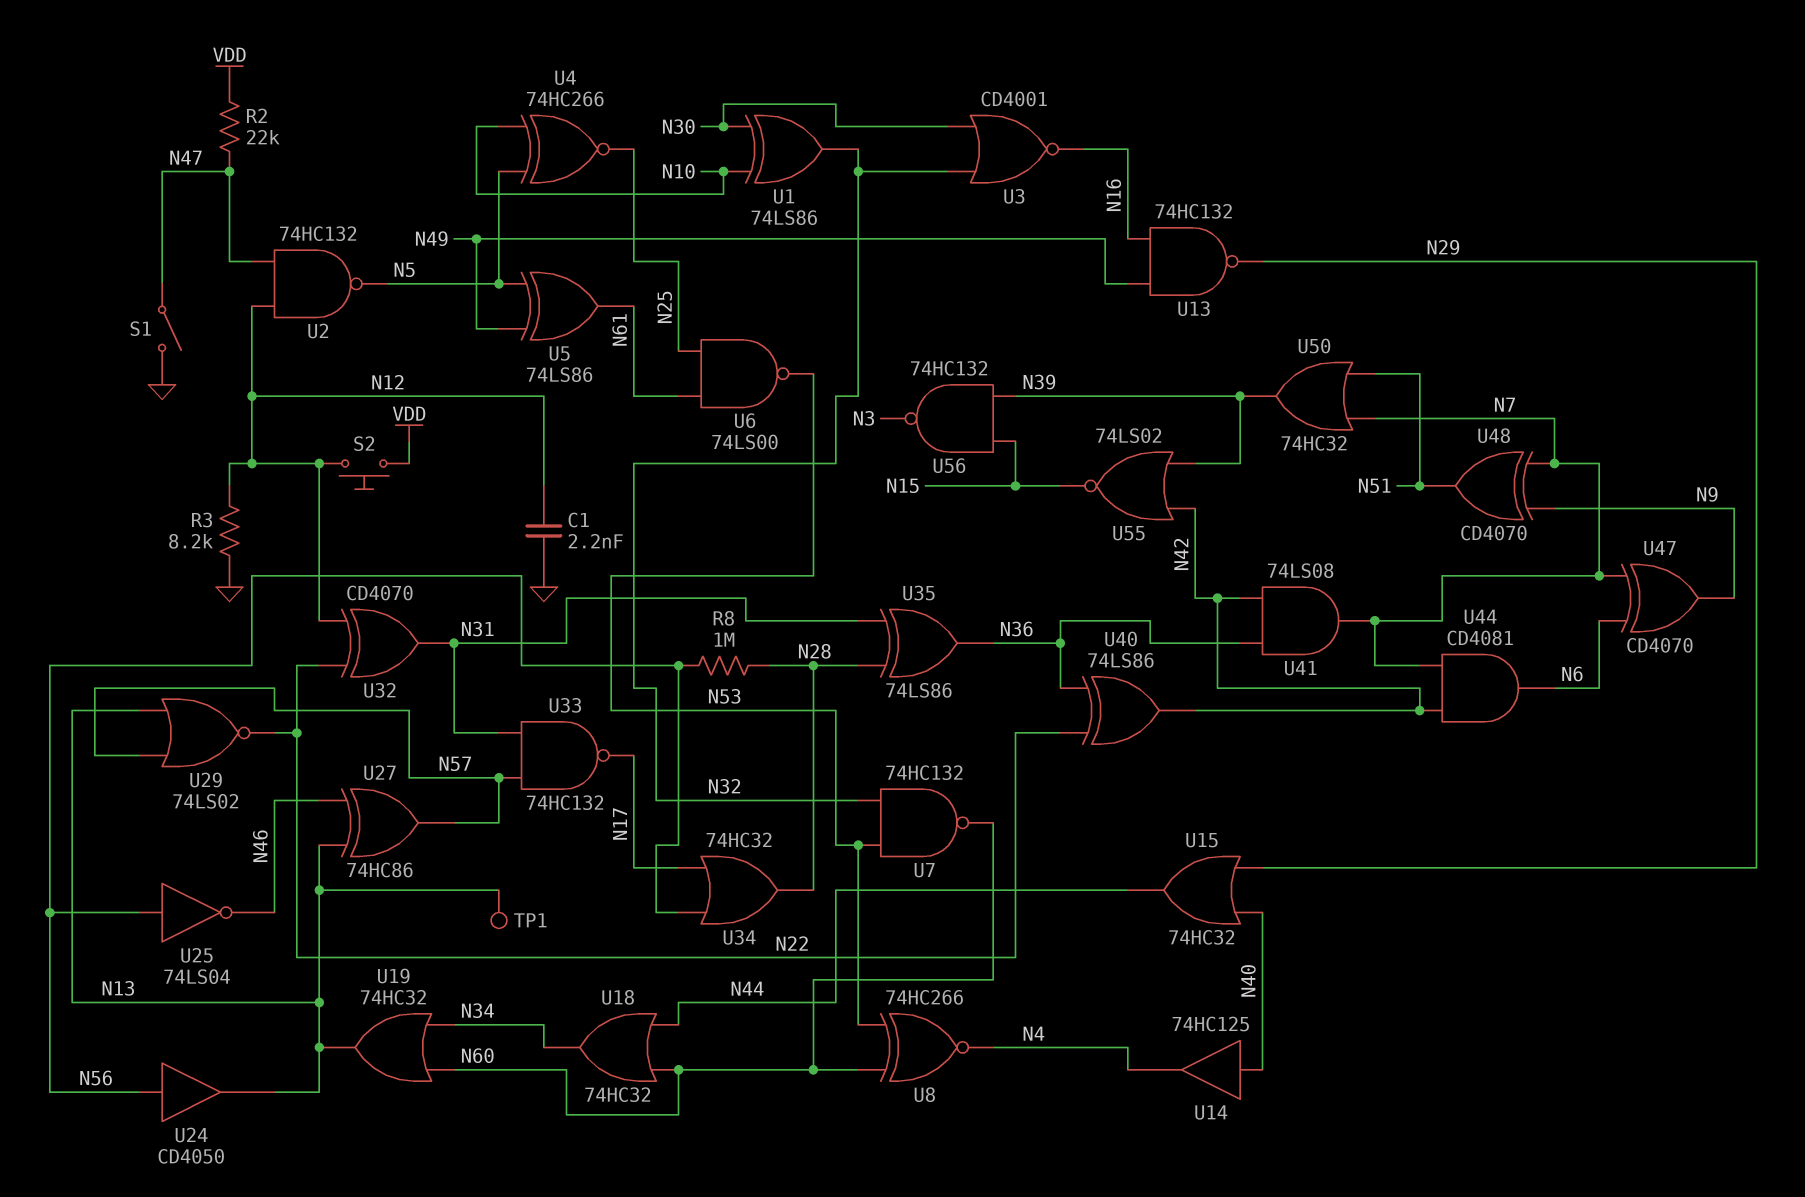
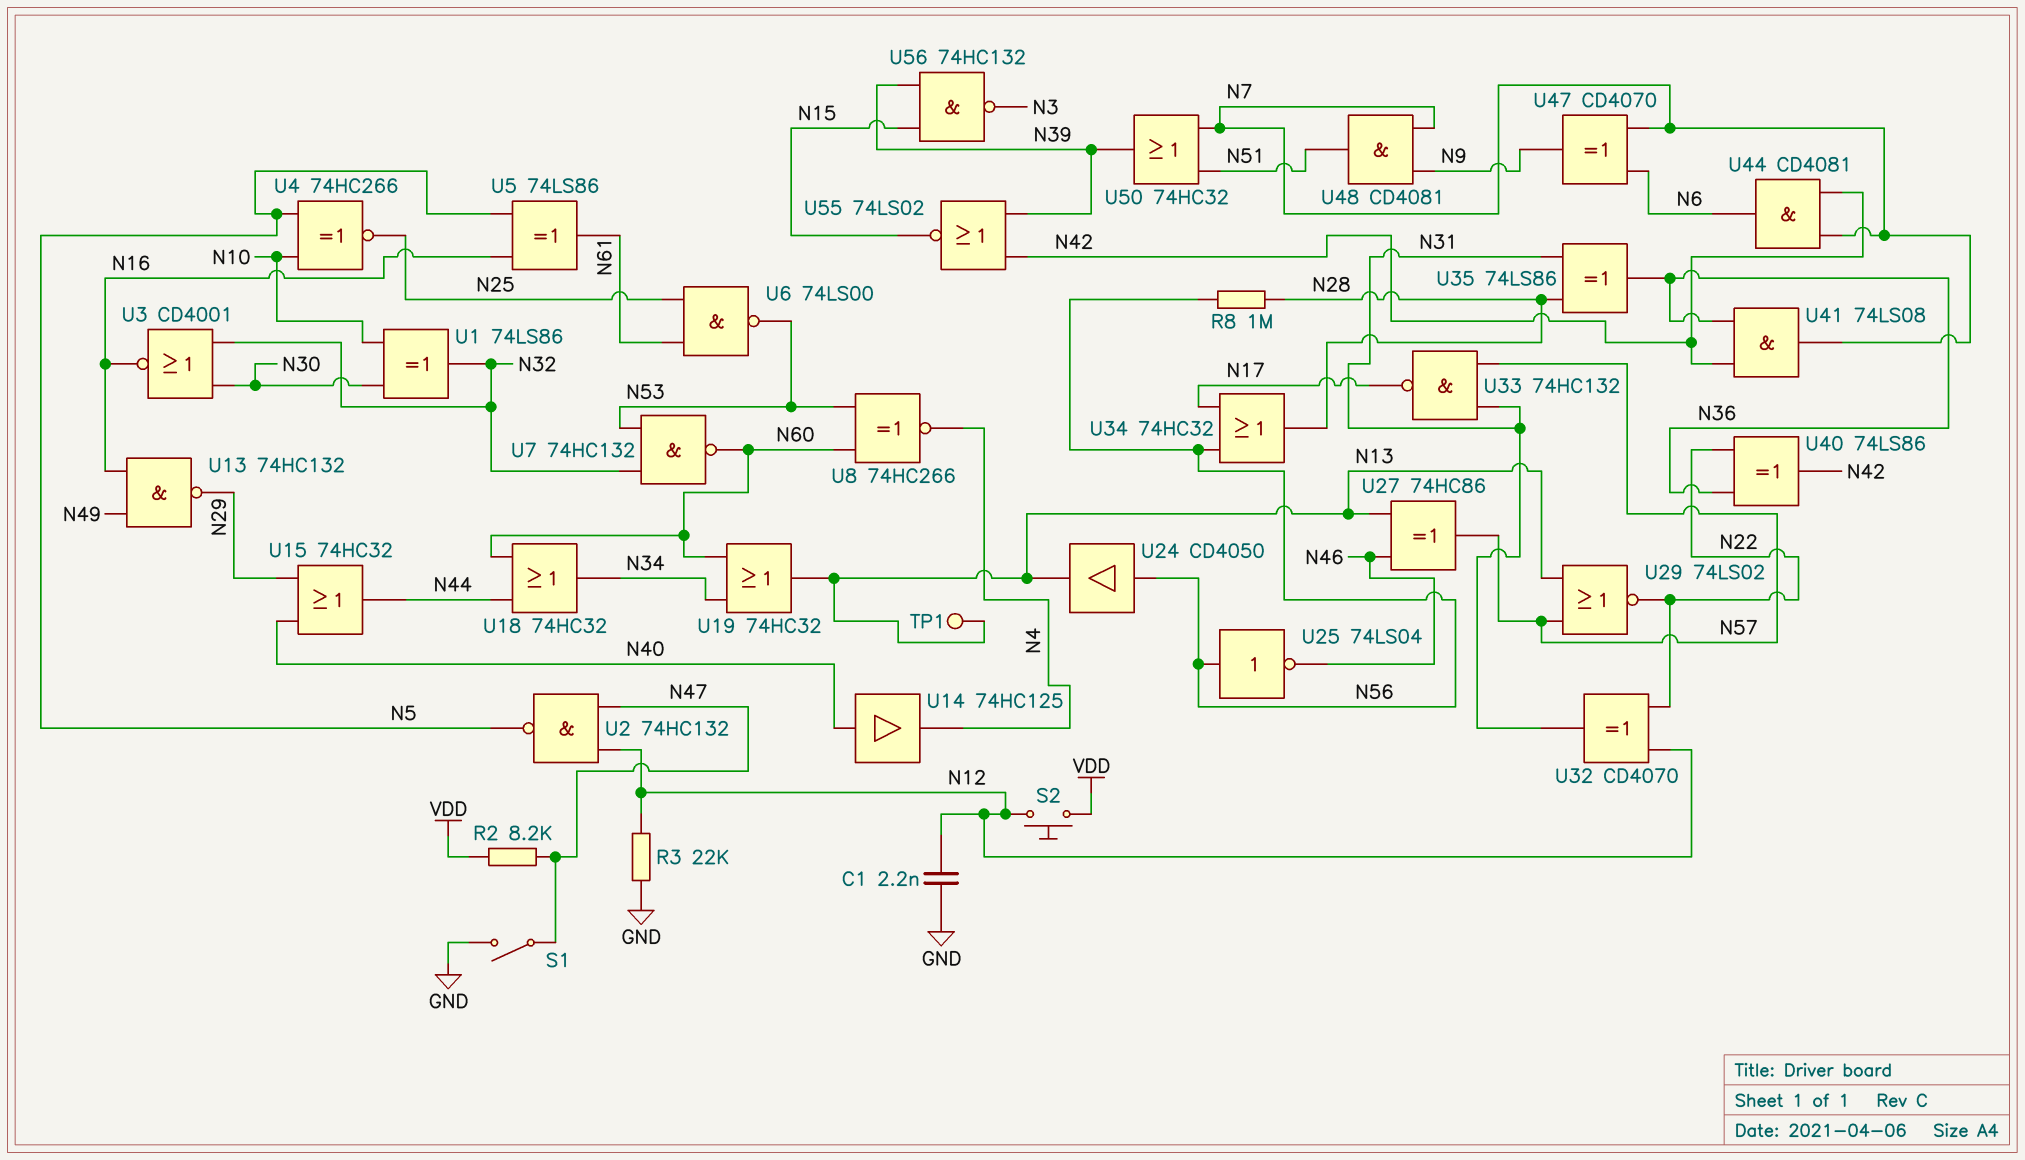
R2: 22k (N47, VDD) -> 8.2k (N47, VDD)
R3: 8.2k (GND, N12) -> 22k (GND, N12)
U5: XOR 74LS86 (in N5, in N49, out N61) -> XOR 74LS86 (in N5, in N16, out N61)
U48: XOR CD4070 (in N7, in N9, out N51) -> AND CD4081 (in N7, in N9, out N51)

